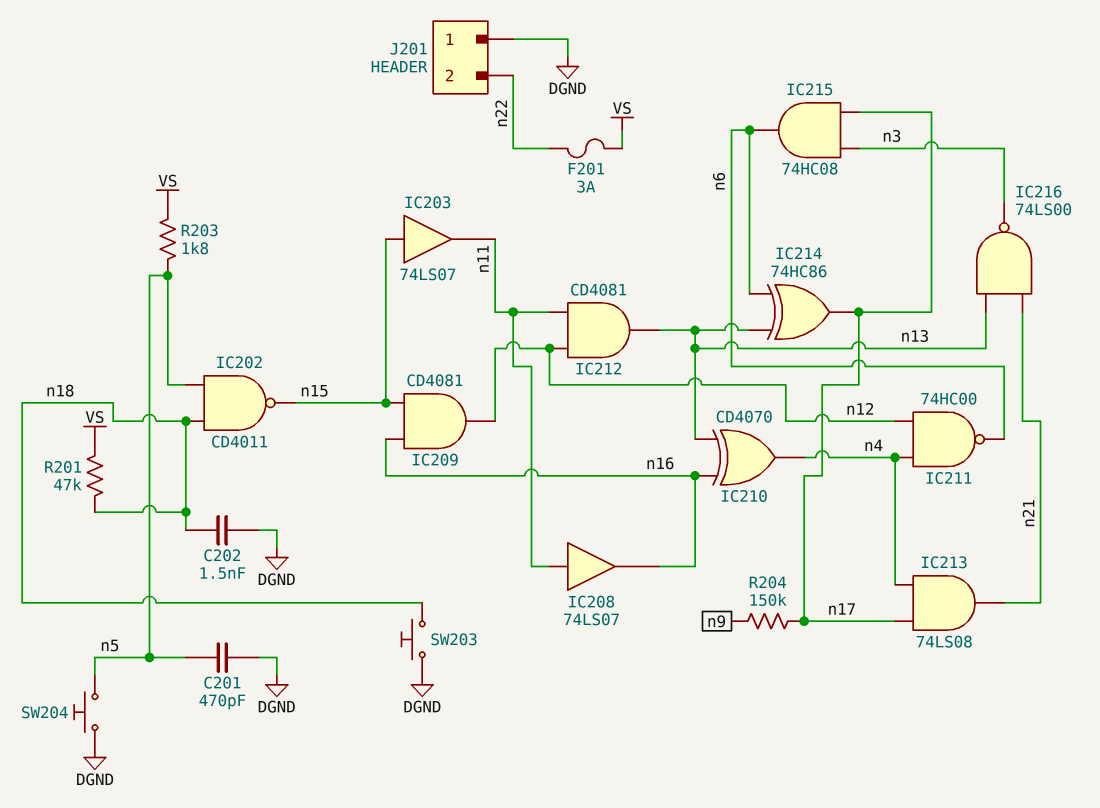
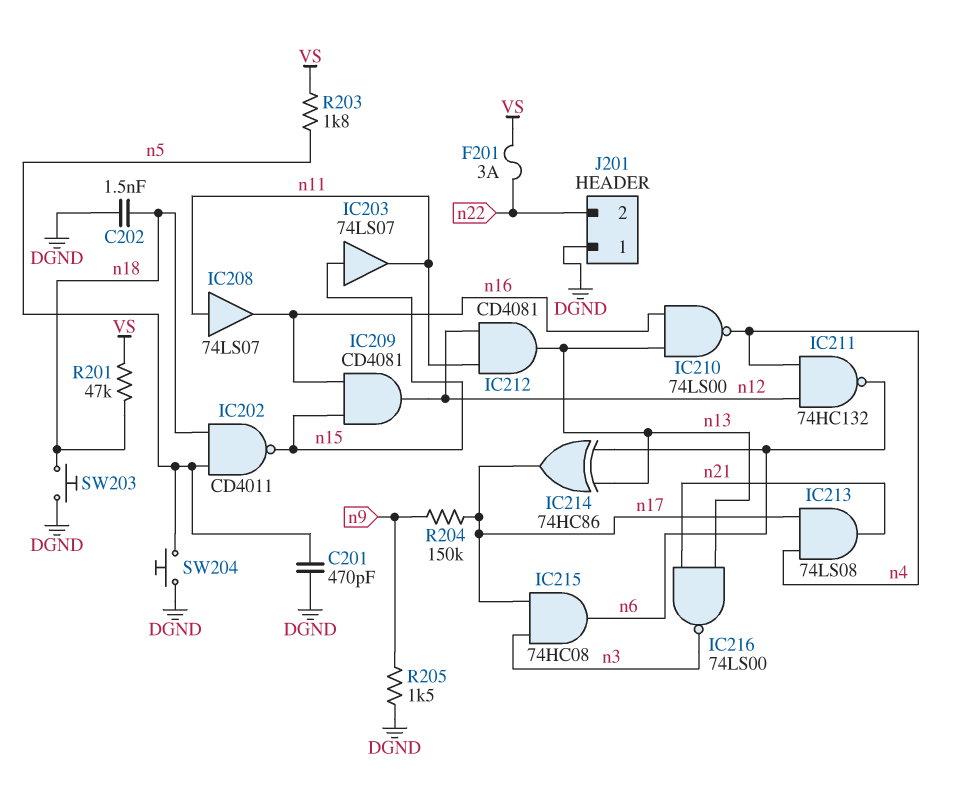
IC210: XOR CD4070 (in n13, in n16, out n4) -> NAND 74LS00 (in n13, in n16, out n4)
IC211: NAND 74HC00 (in n4, in n12, out n6) -> NAND 74HC132 (in n4, in n12, out n6)
R205: none -> 1.5k (DGND, n9)

